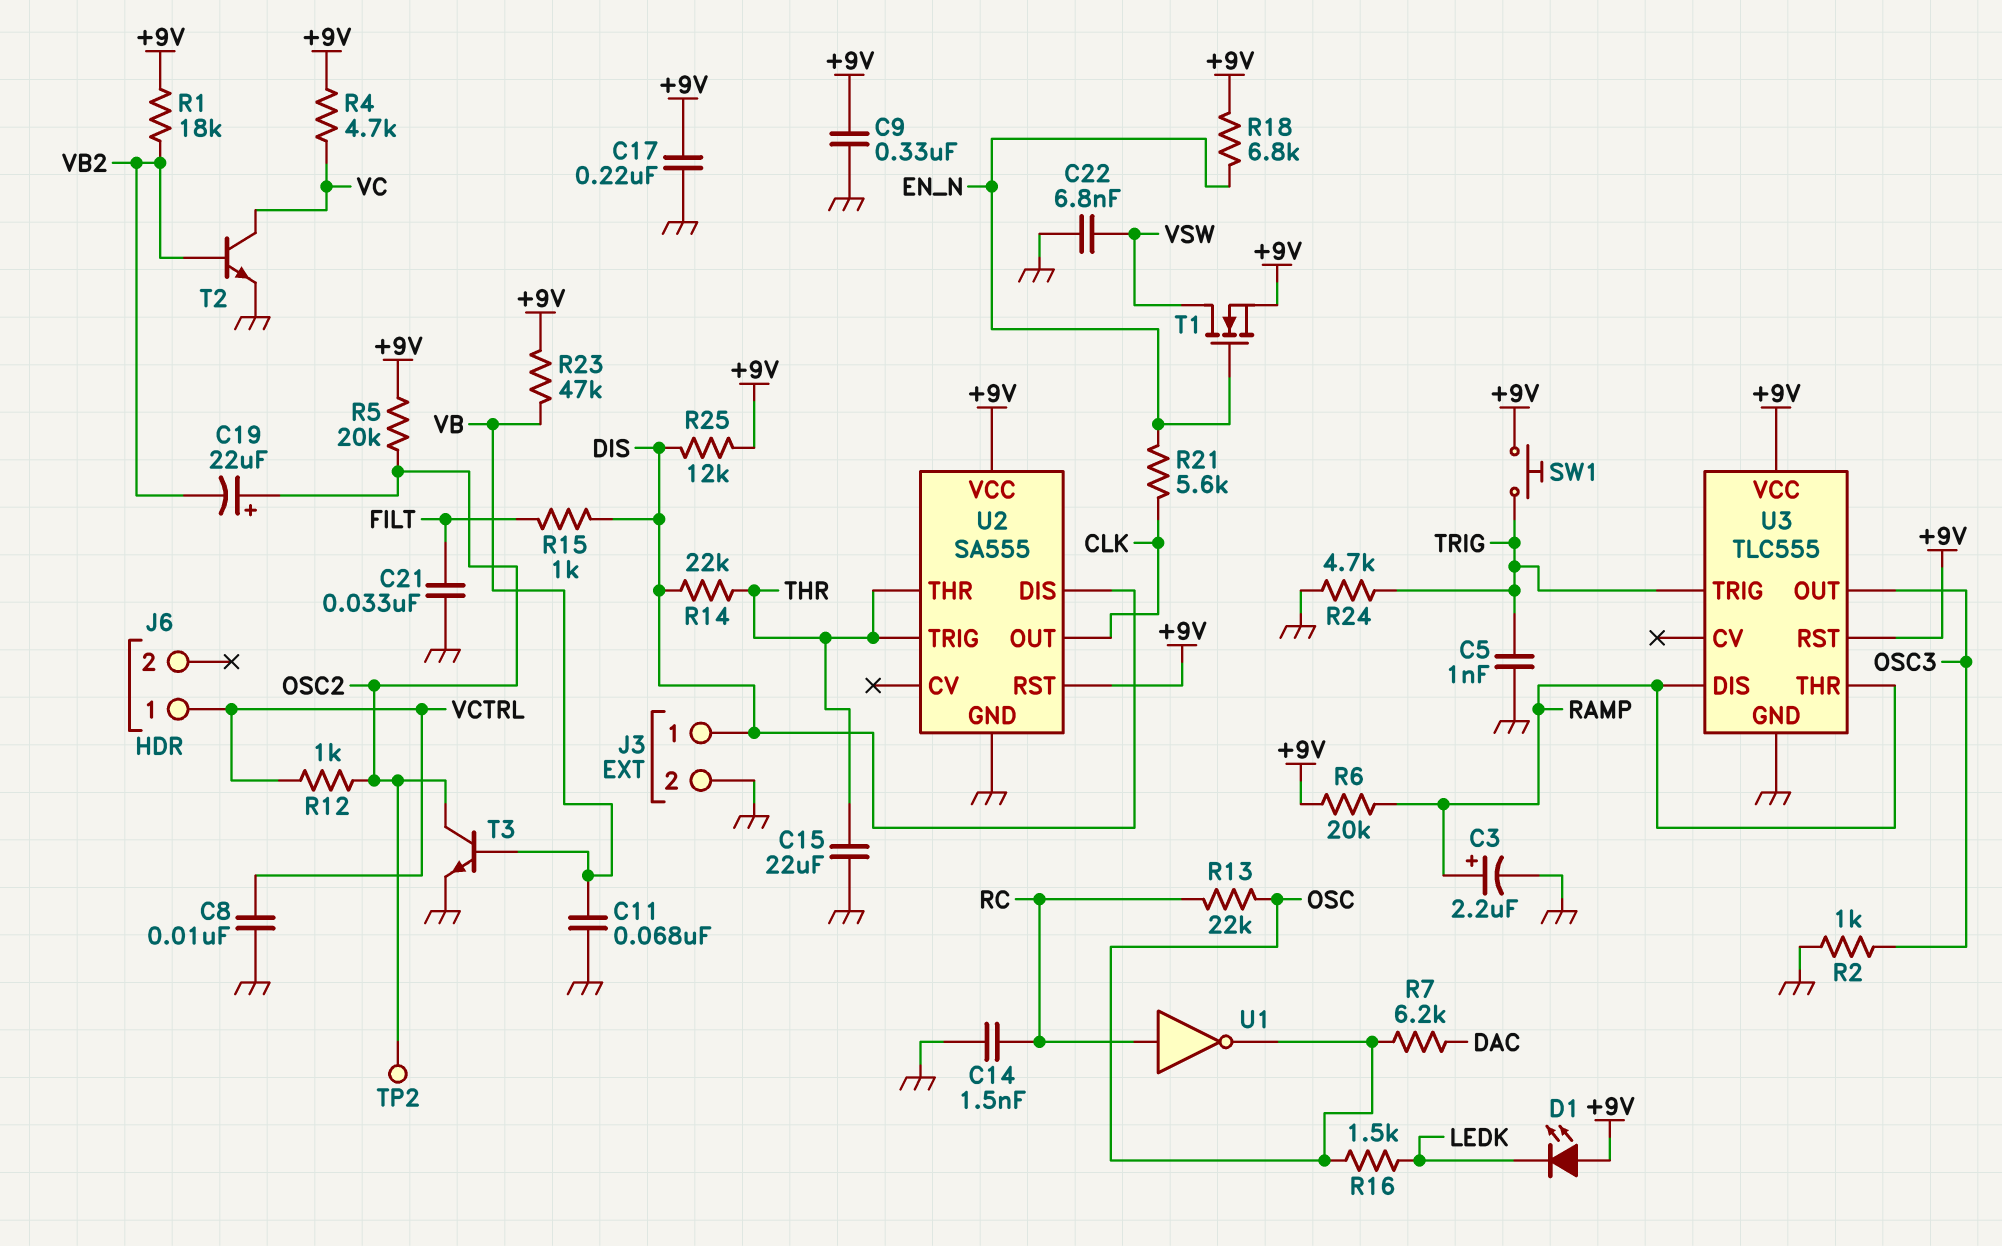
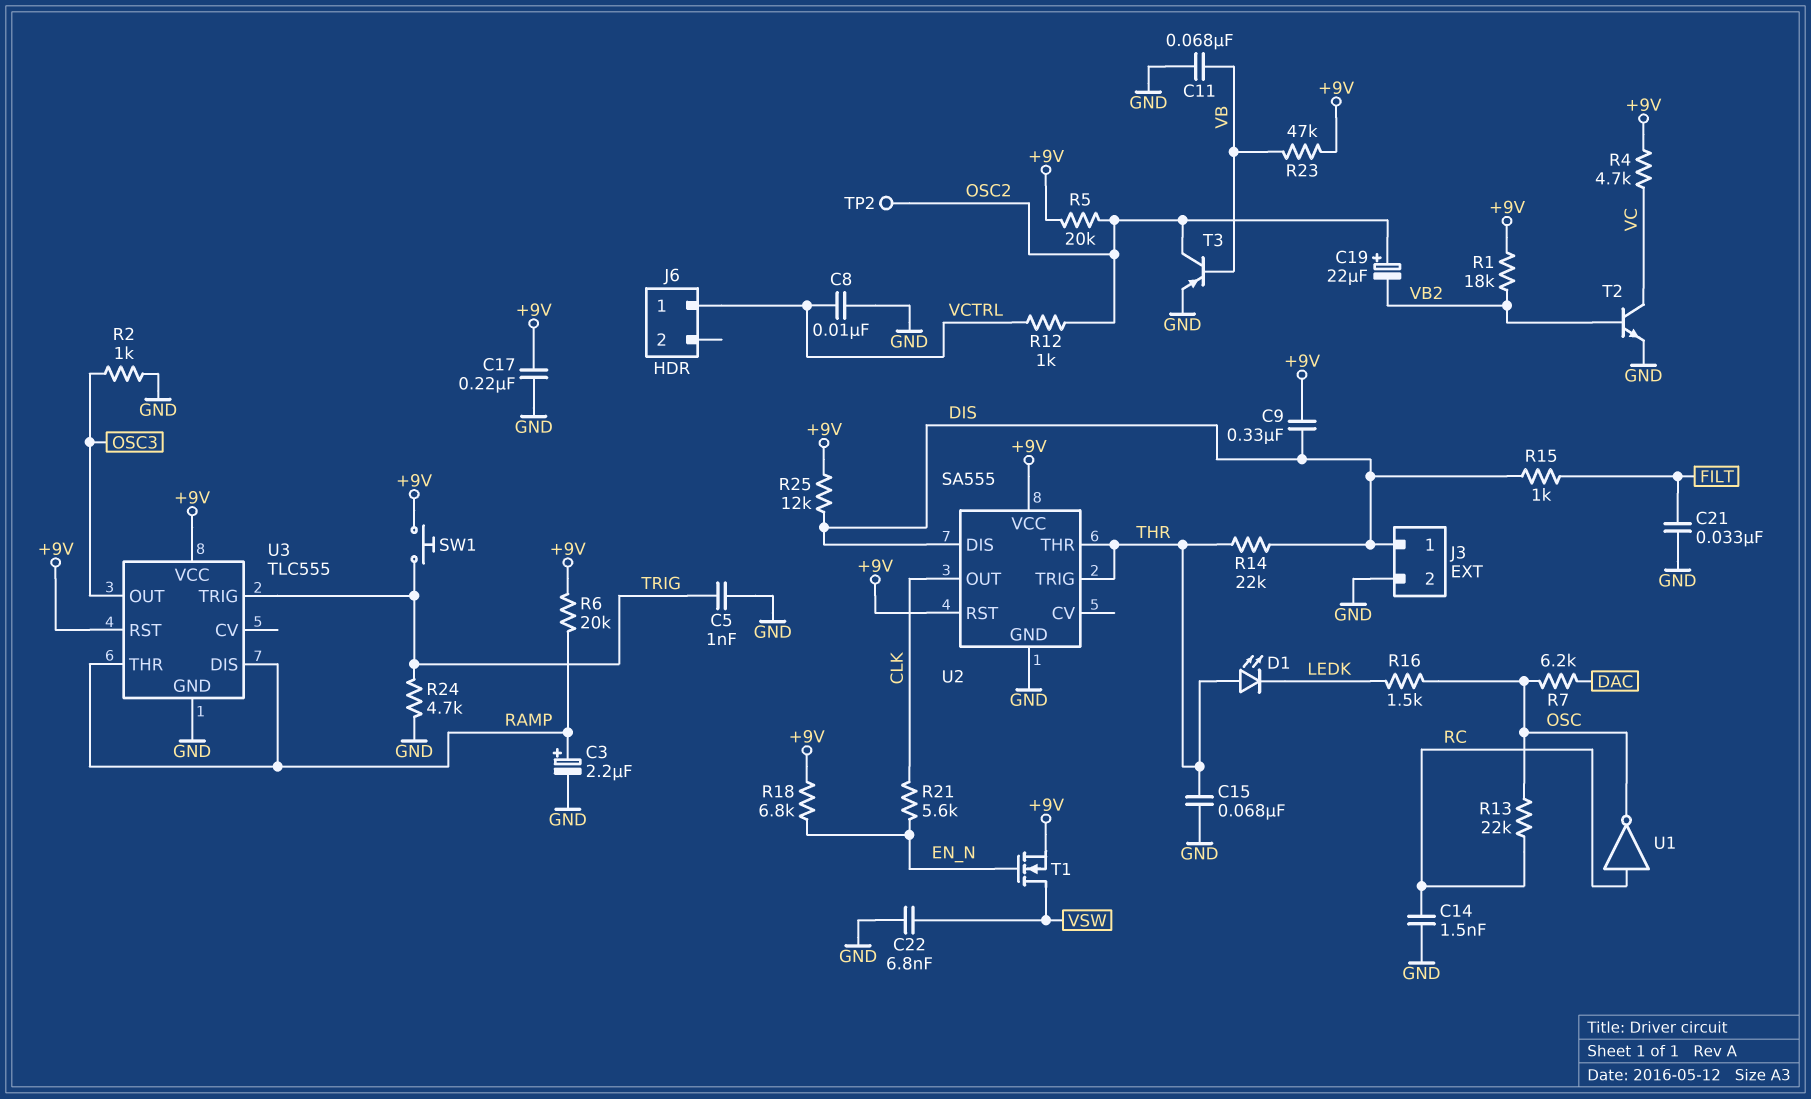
C9: 330nF (+9V, GND) -> 330nF (+9V, DIS)
C15: 22uF (GND, THR) -> 68nF (GND, THR)
D1: LED (A +9V, K LEDK) -> LED (A THR, K LEDK)
T3: NPN (B VB, C OSC2, E GND) -> PNP (B VB, C OSC2, E GND)

